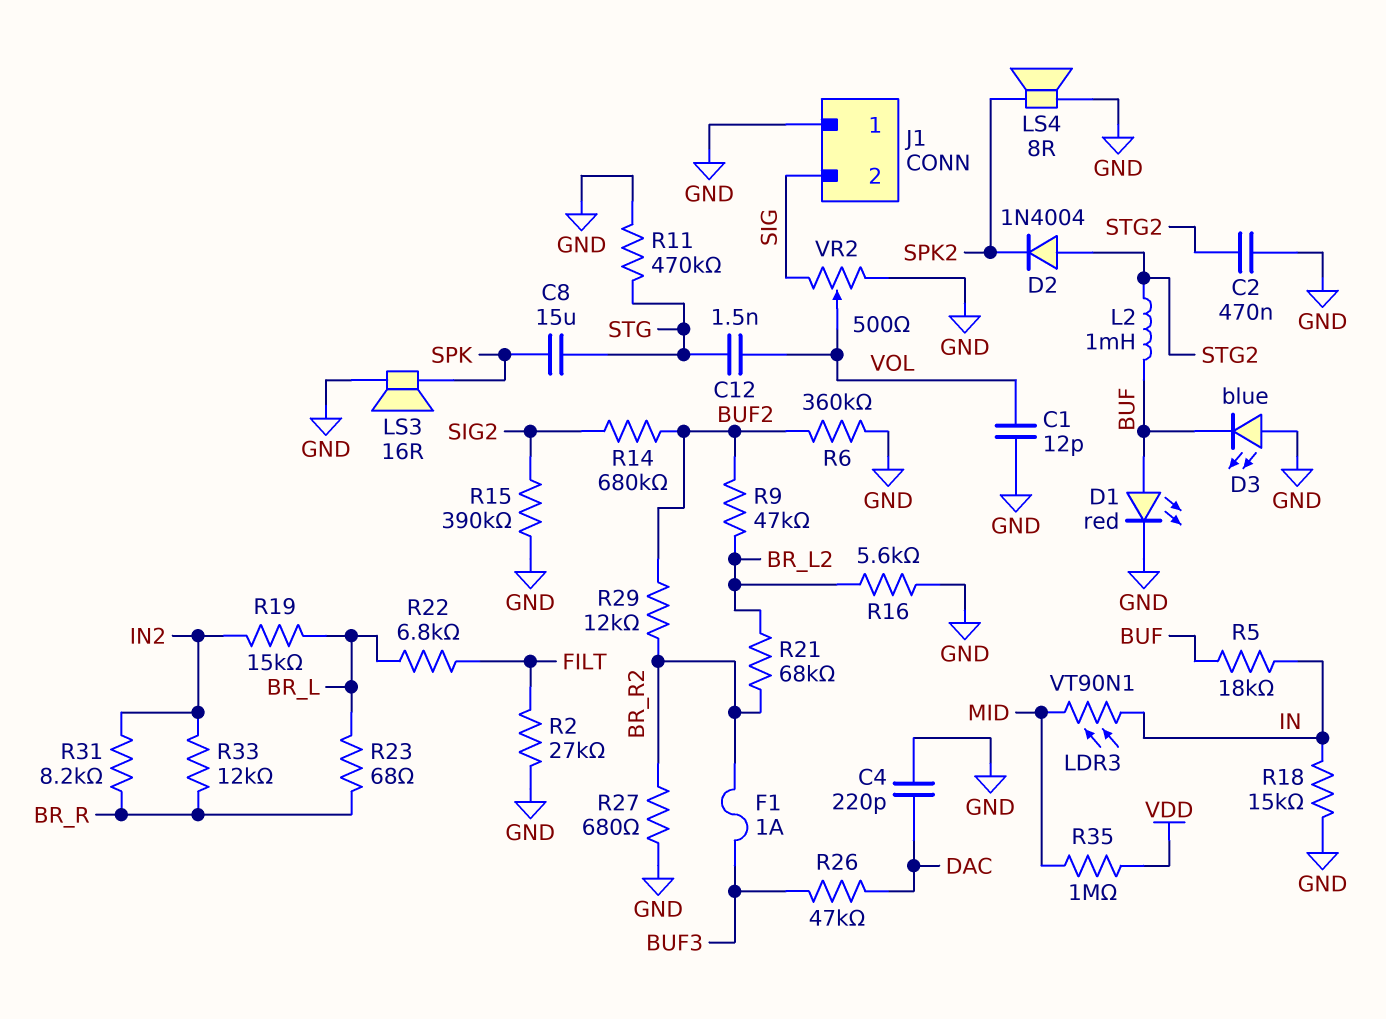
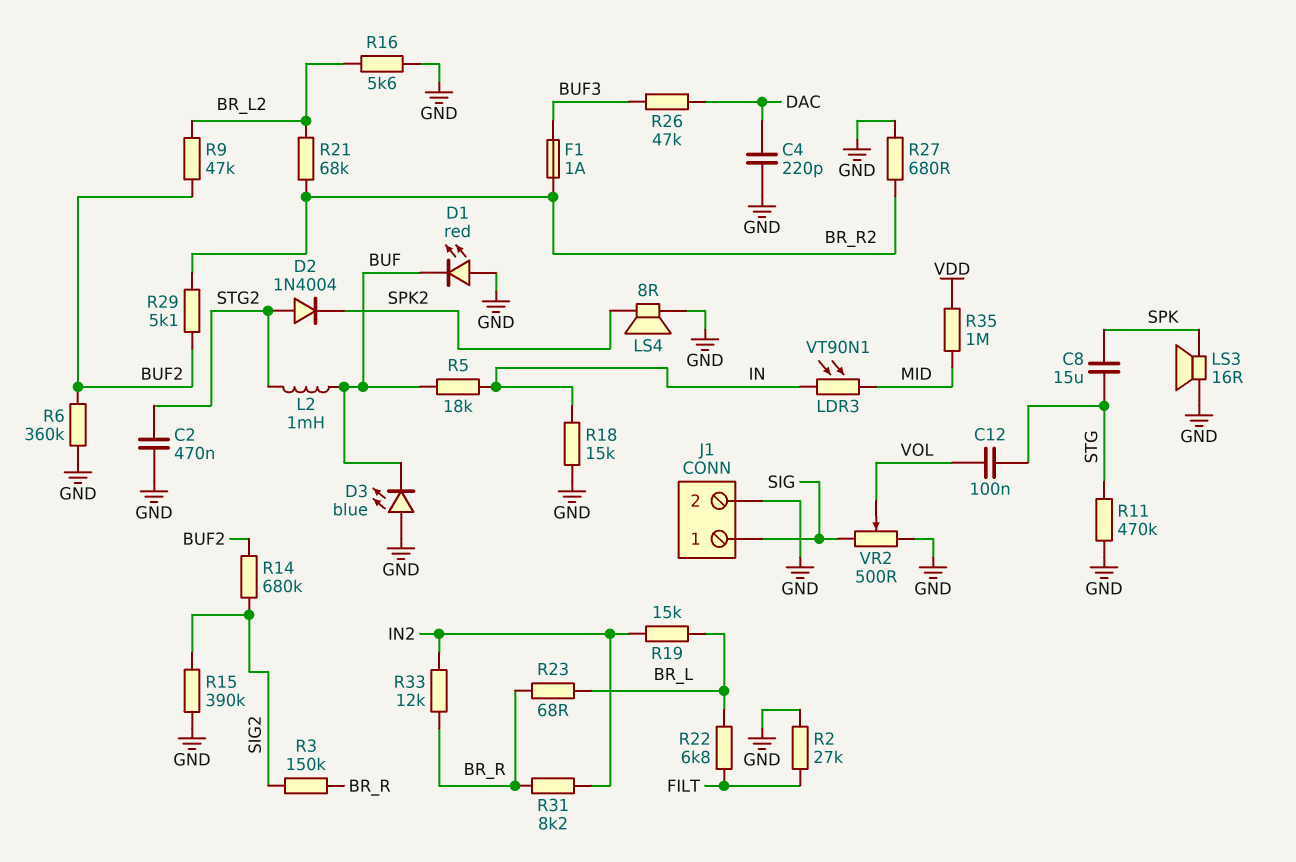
C1: 12pF (GND, VOL) -> none
C12: 1.5nF (STG, VOL) -> 100nF (STG, VOL)
D1: LED red (A BUF, K GND) -> LED red (A GND, K BUF)
J1 pin 1: GND -> SIG
J1 pin 2: SIG -> GND
R3: none -> 150k (BR_R, SIG2)
R29: 12k (BR_R2, BUF2) -> 5.1k (BR_R2, BUF2)

